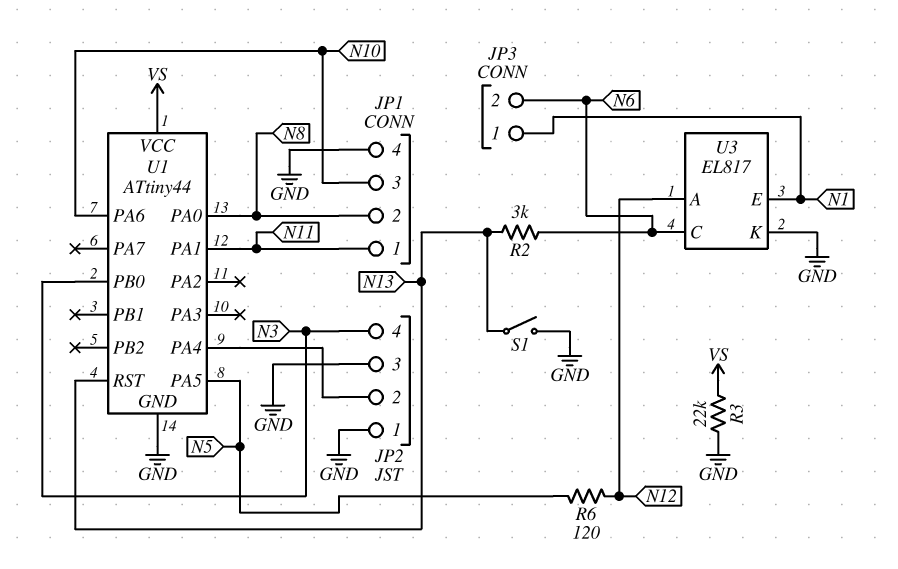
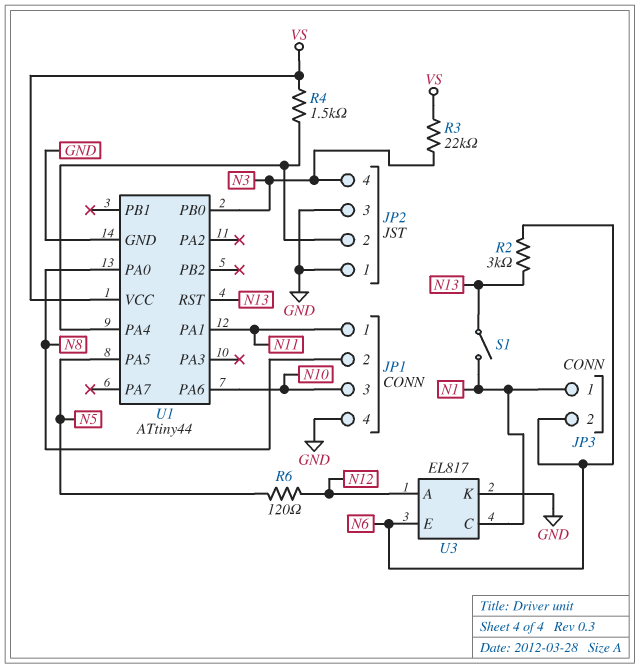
R3: 22k (GND, VS) -> 22k (N3, VS)
R4: none -> 1.5k (JP2/2, VS)
S1: switch (GND, N13) -> switch (N1, N13)
U3 pin C: N6 -> N1
U3 pin E: N1 -> N6

